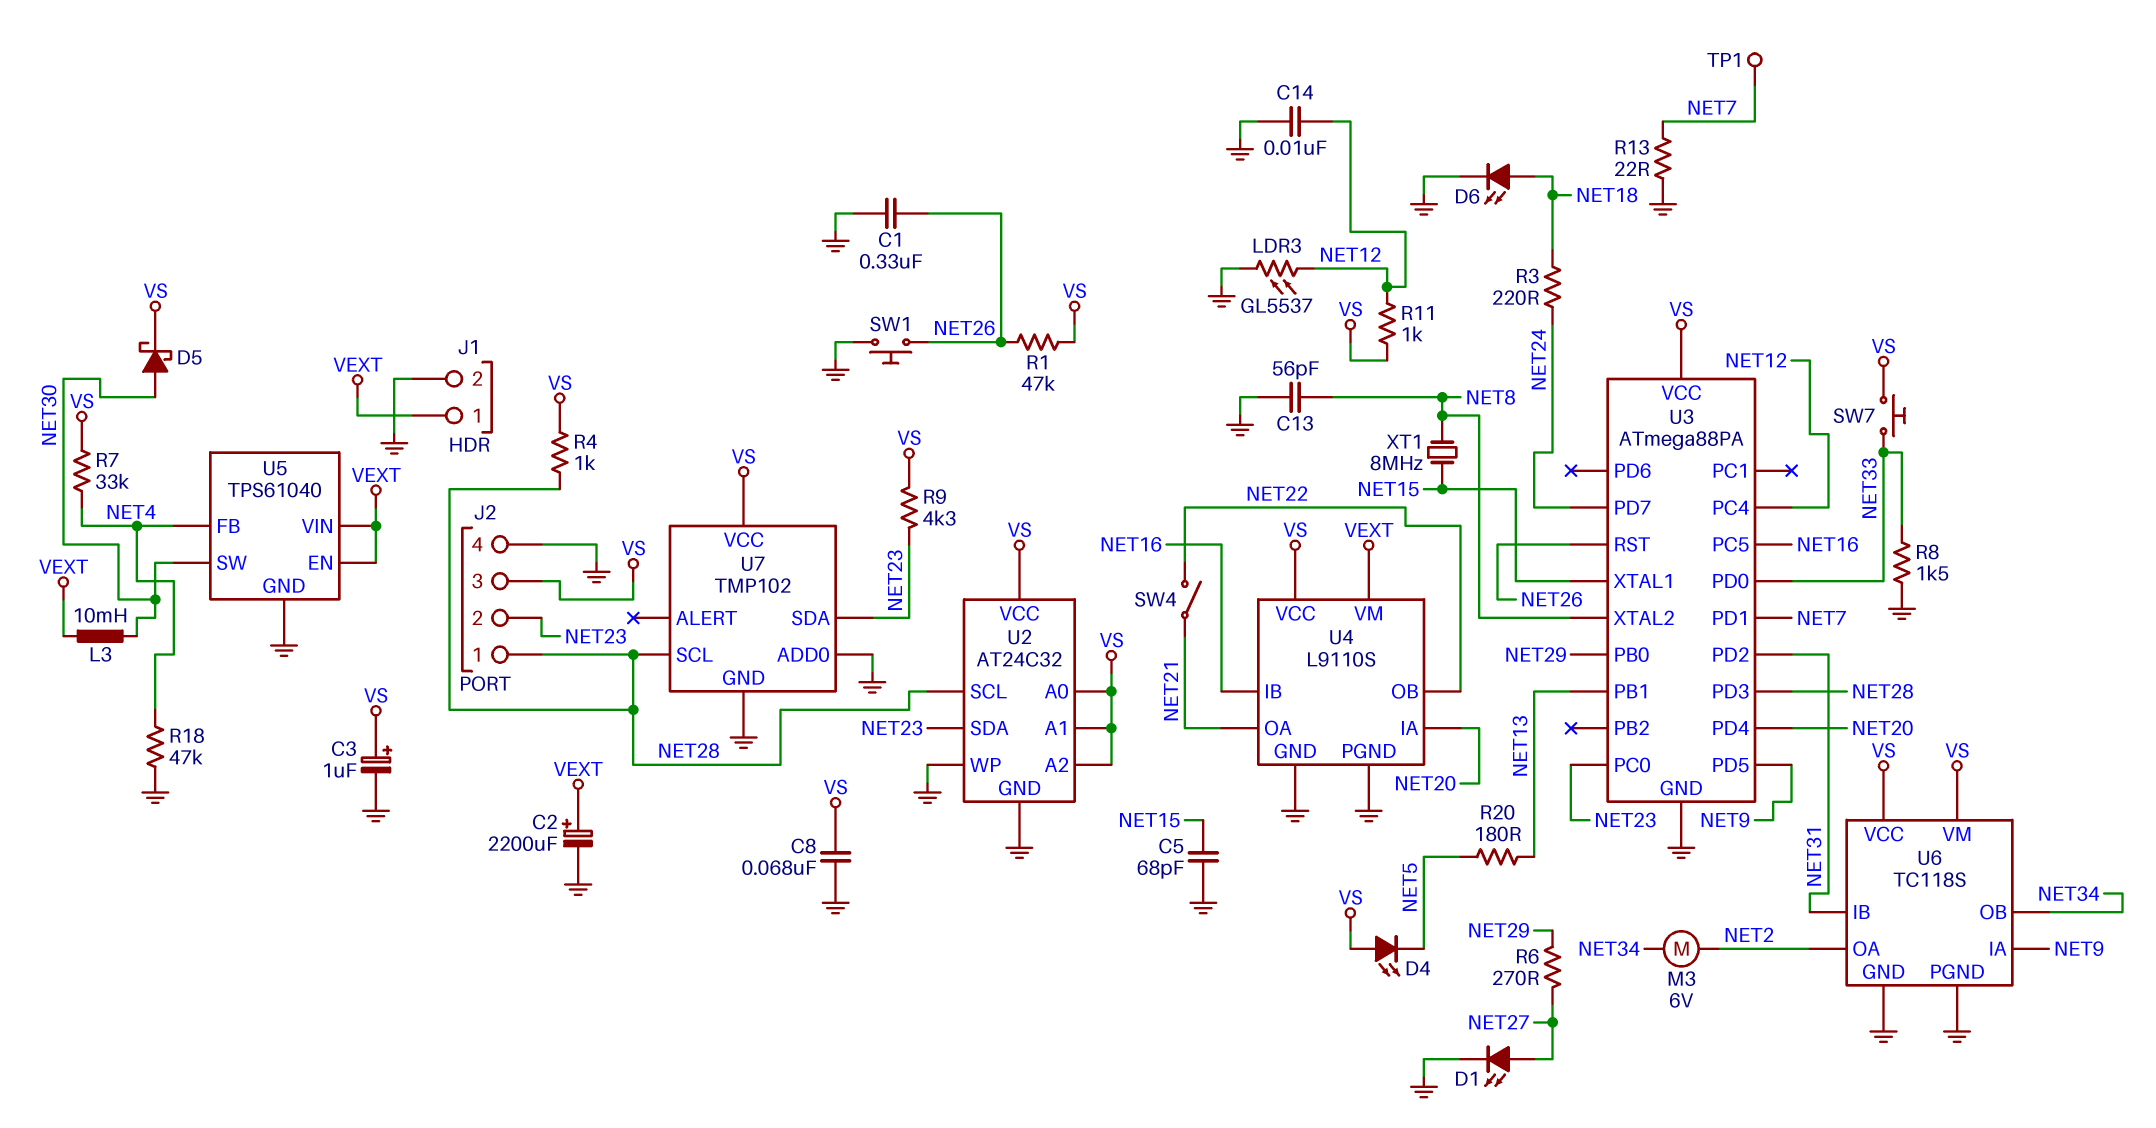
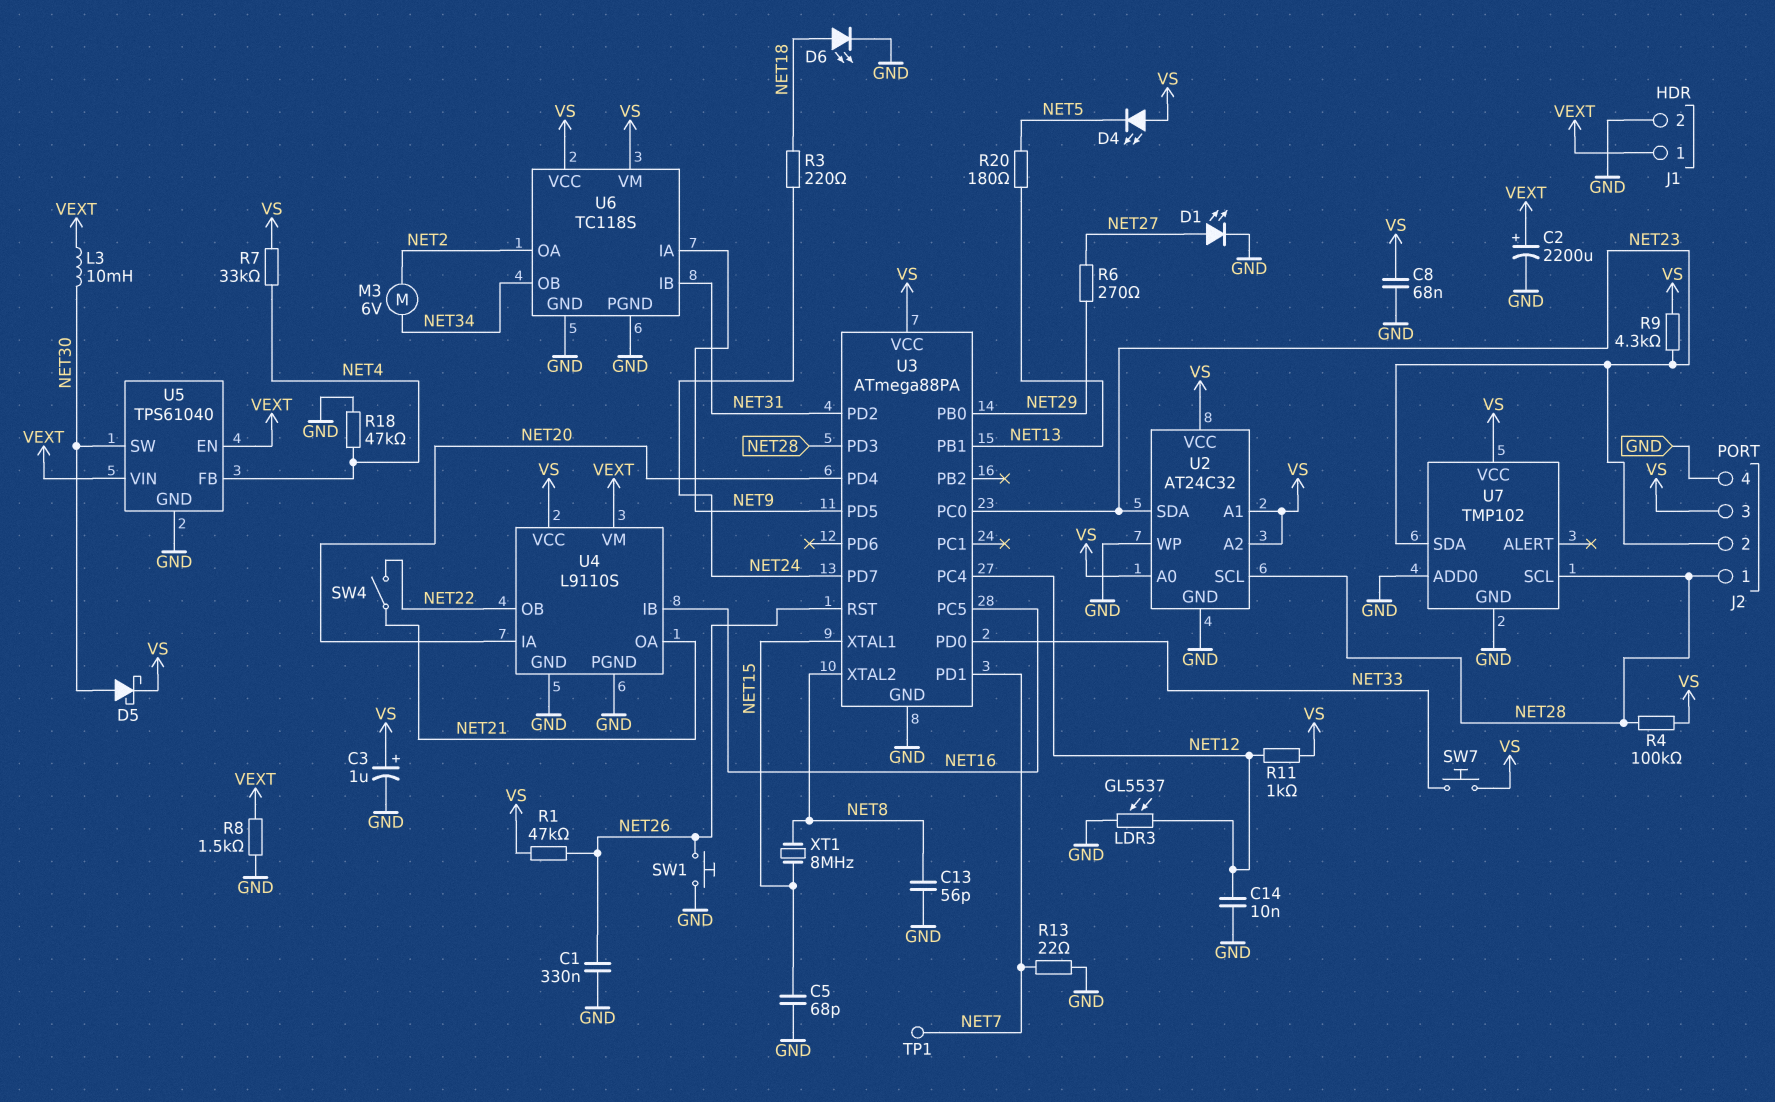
R4: 1k (NET28, VS) -> 100k (NET28, VS)
R8: 1.5k (GND, NET33) -> 1.5k (GND, VEXT)

